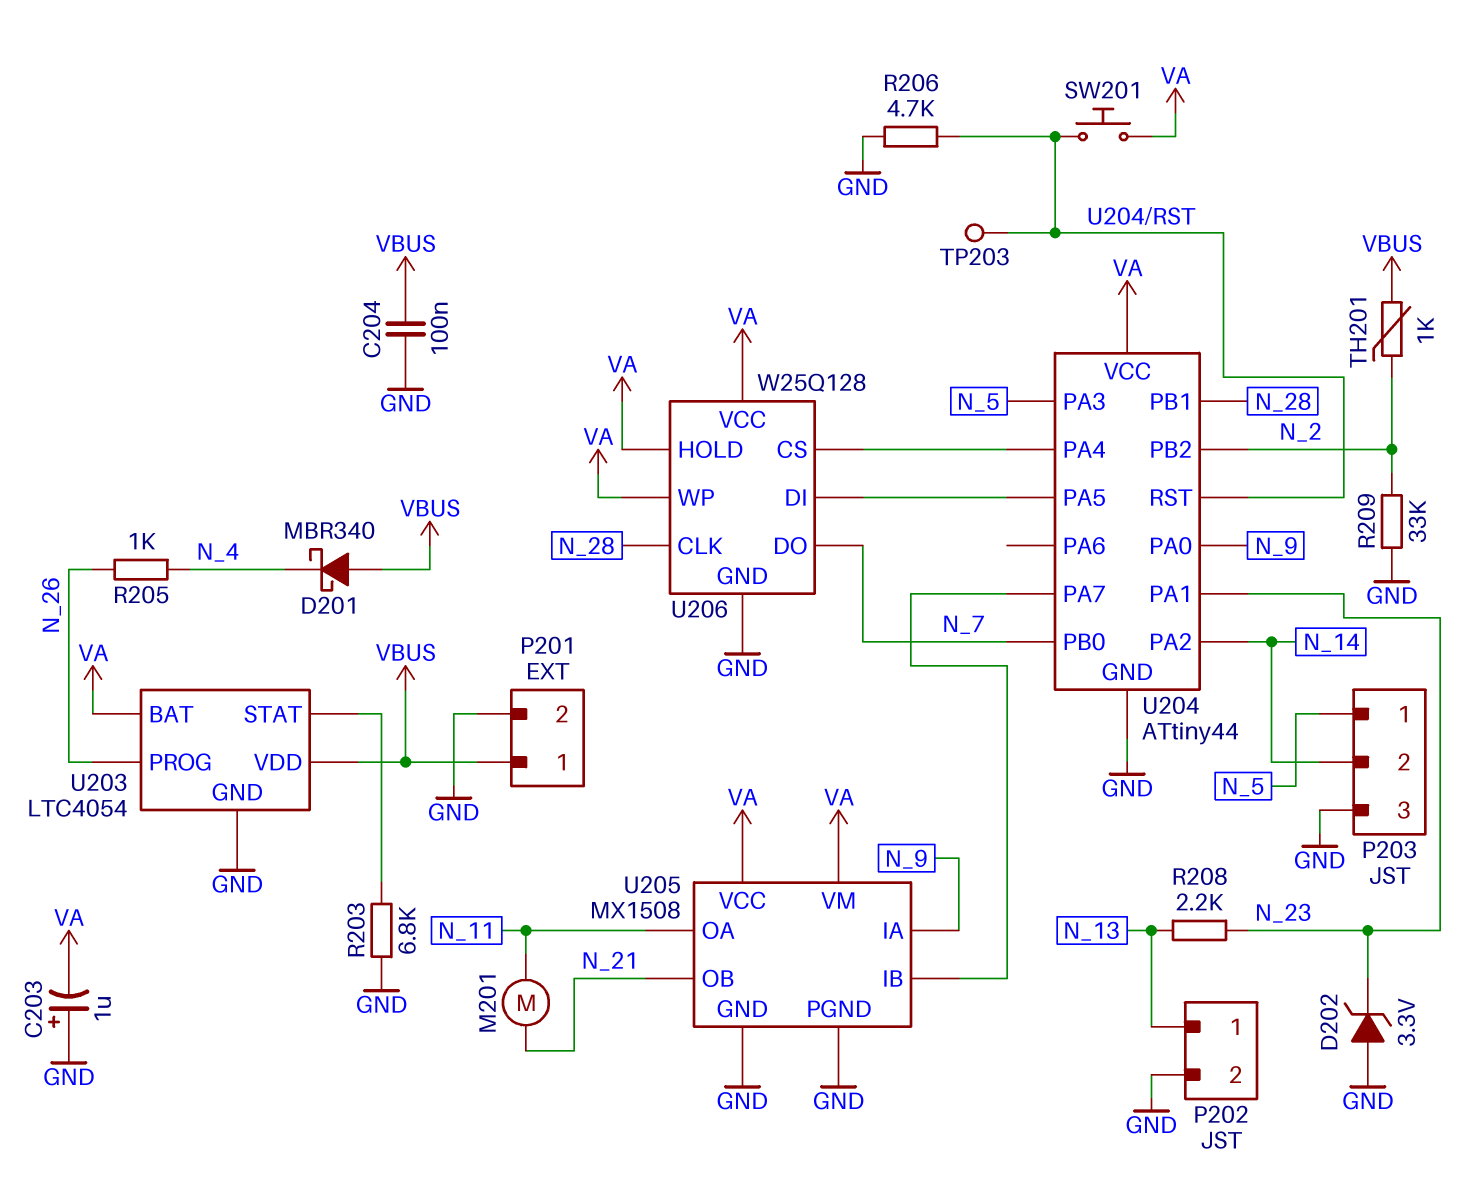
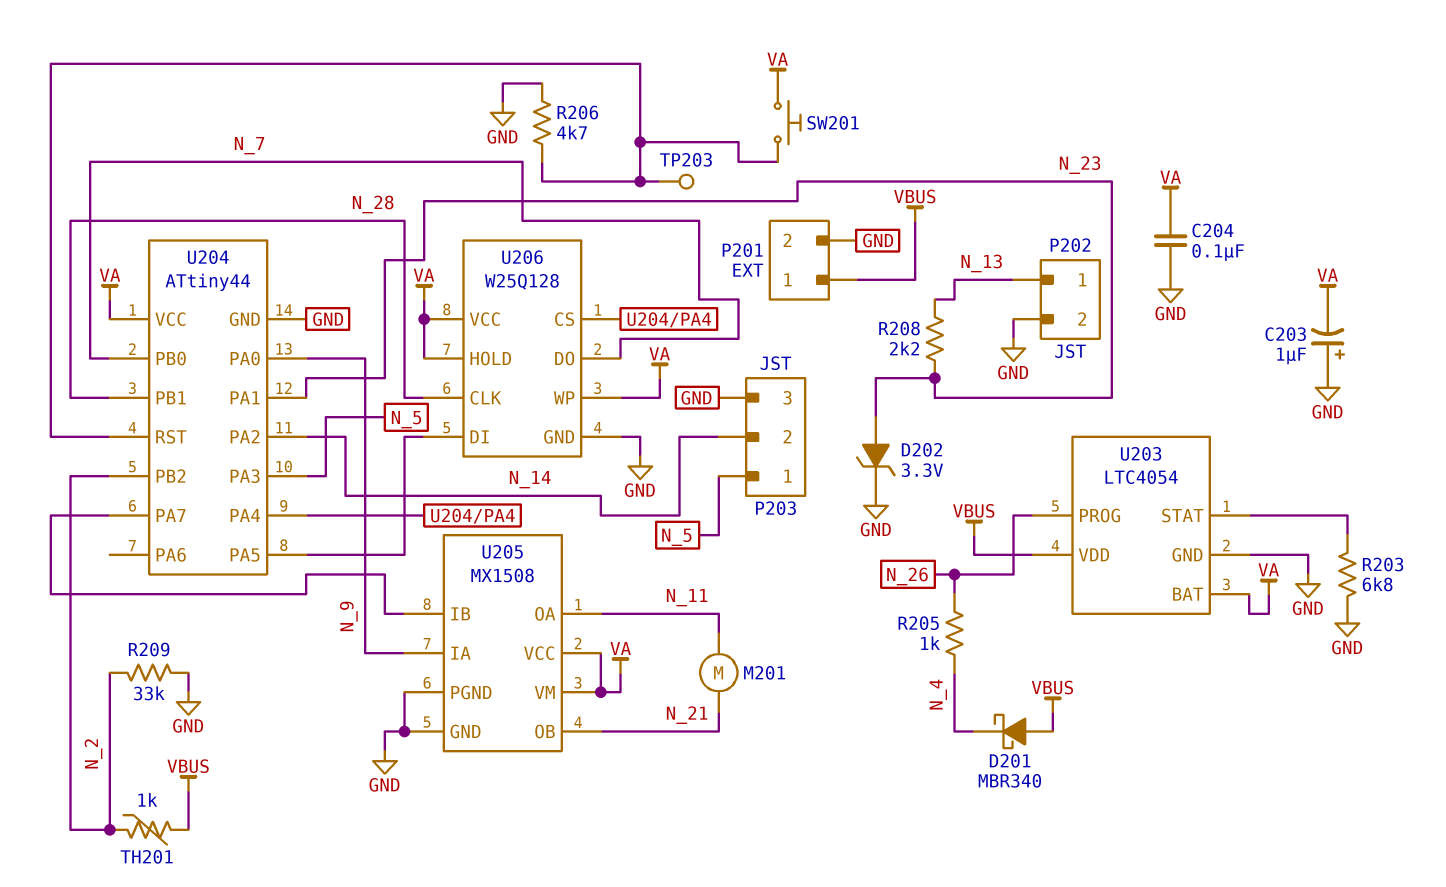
C204: 100nF (GND, VBUS) -> 100nF (GND, VA)
D202: zener 3.3V (A GND, K N_23) -> zener 3.3V (A N_23, K GND)

